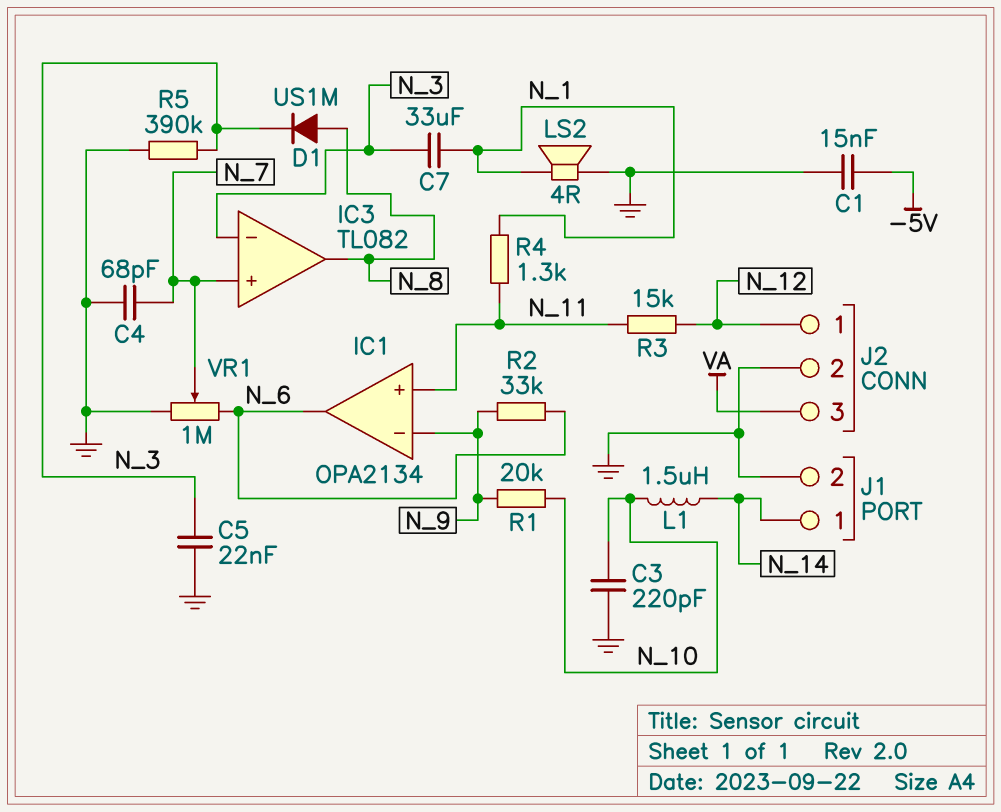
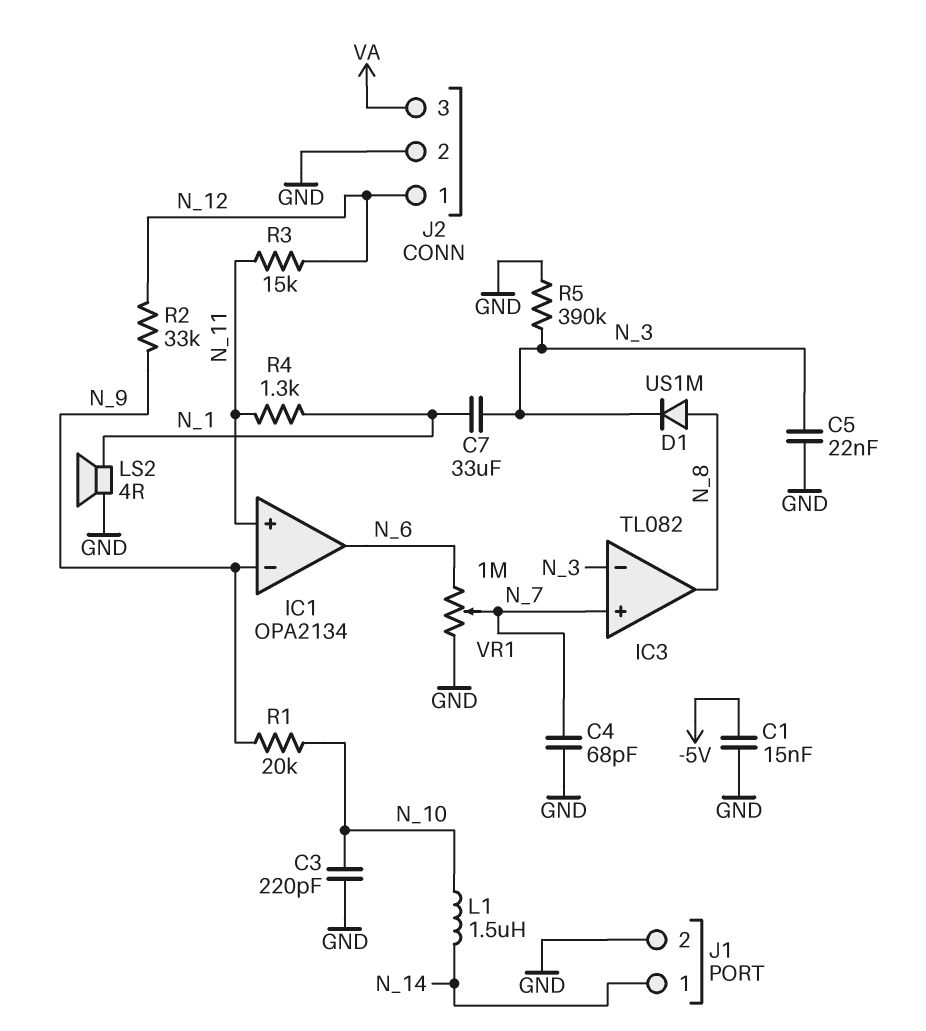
R2: 33k (N_6, N_9) -> 33k (N_9, N_12)

